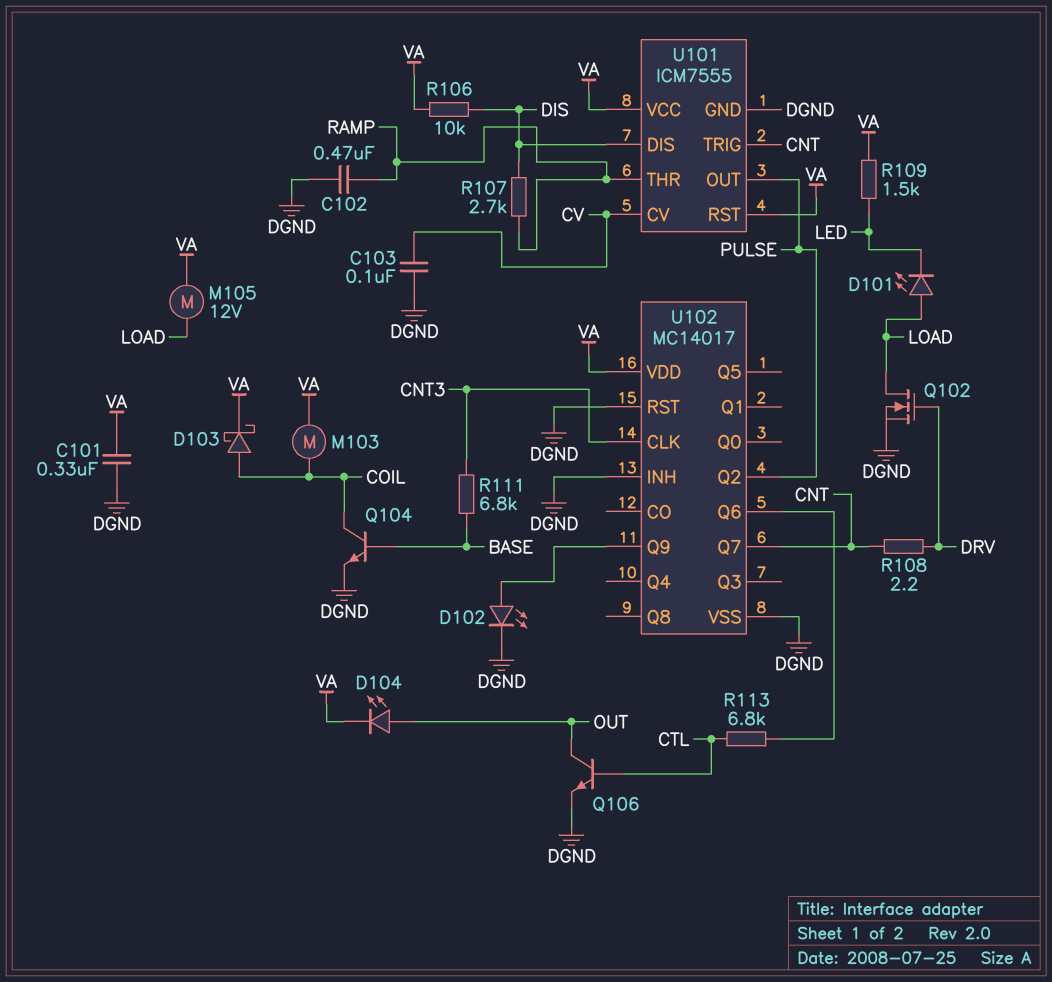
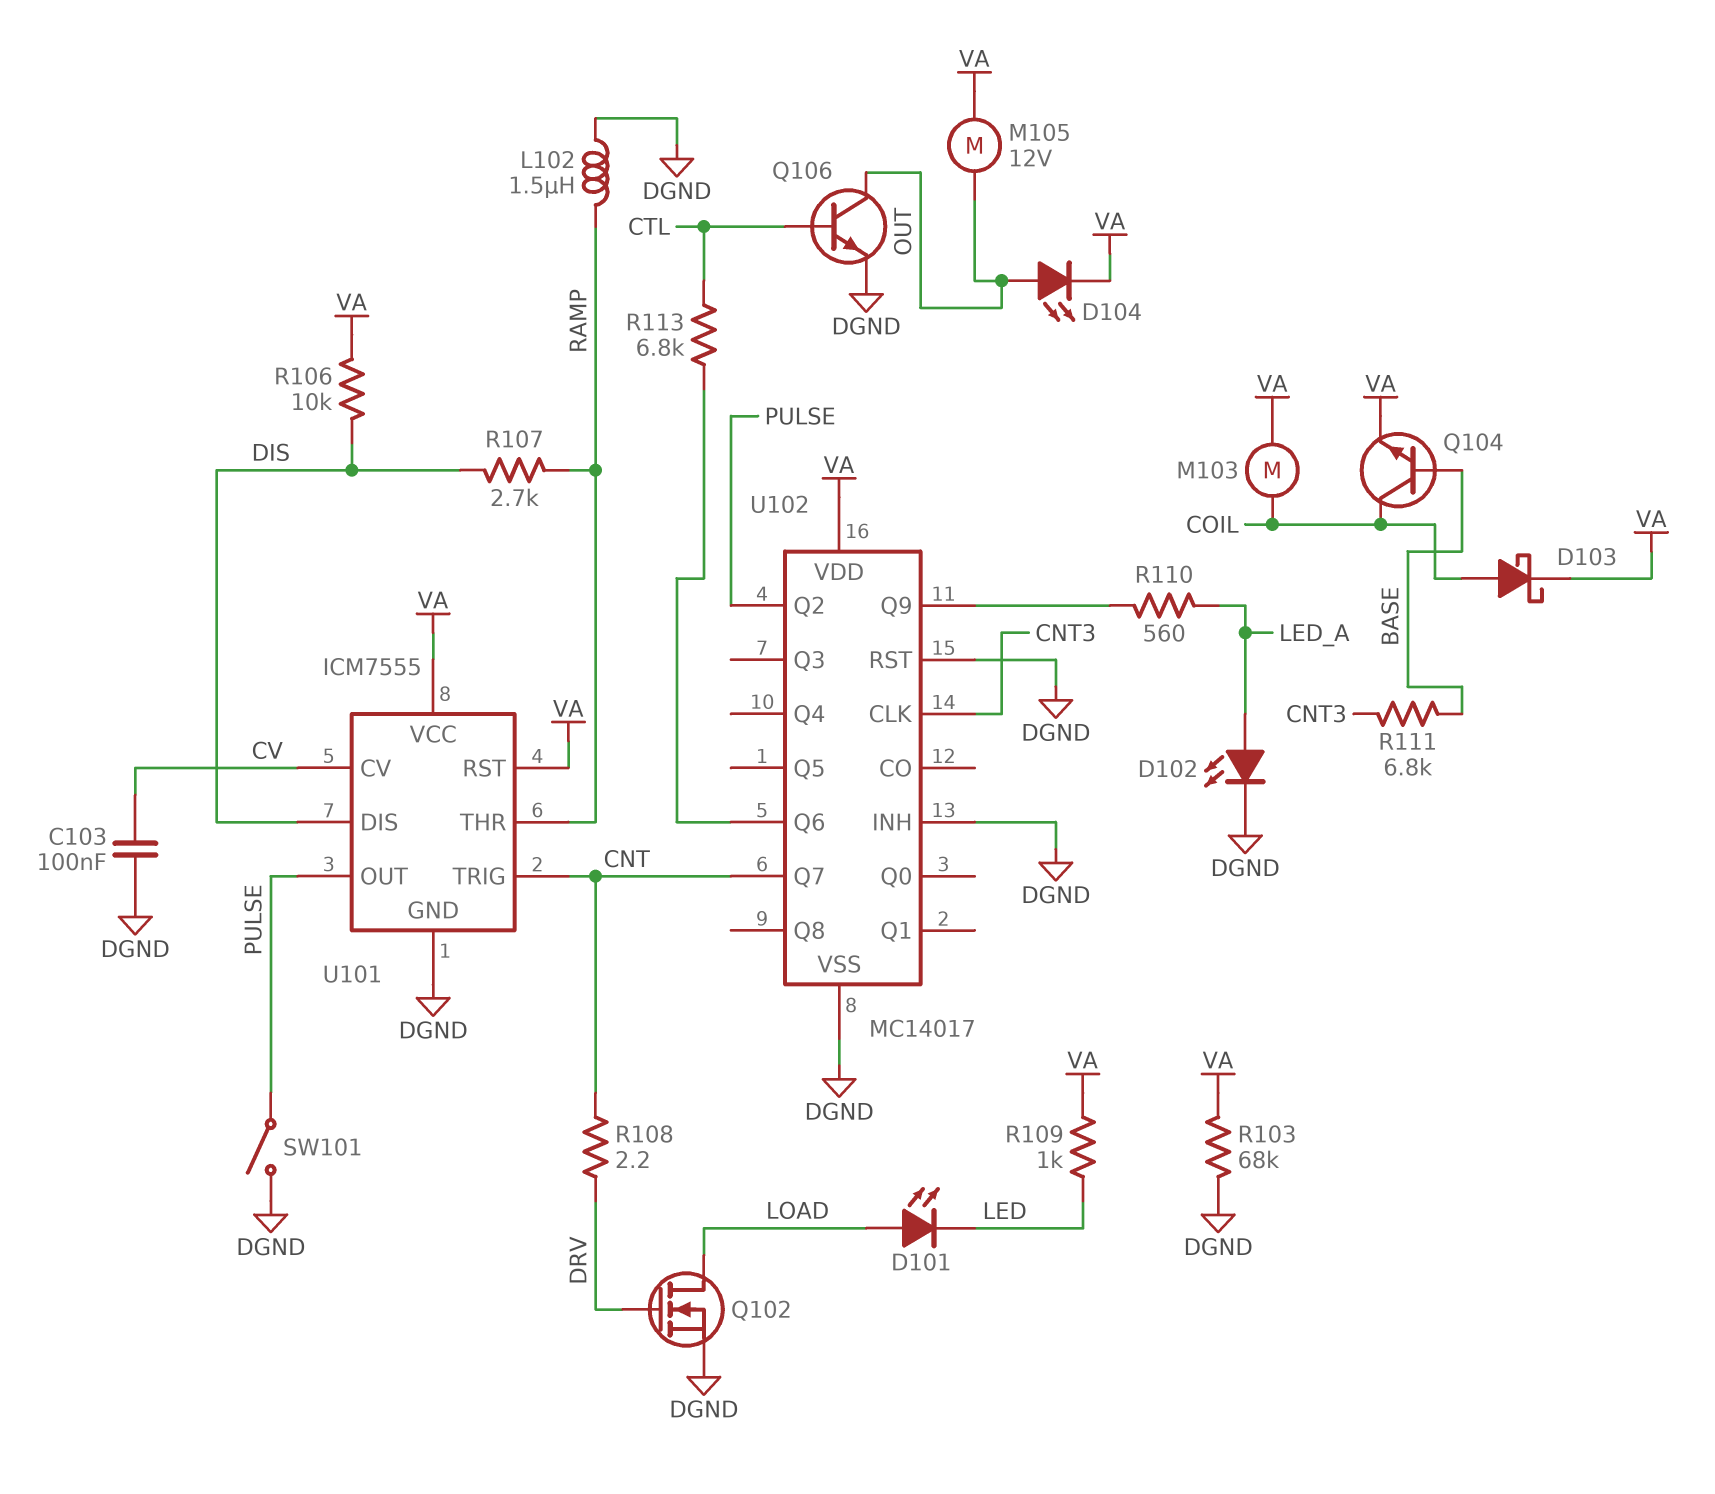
C101: 330nF (DGND, VA) -> none
C102: 470nF (DGND, RAMP) -> none
D102: LED (A U102/Q9, K DGND) -> LED (A LED_A, K DGND)
L102: none -> 1.5uH (DGND, RAMP)
M105: motor 12V (LOAD, VA) -> motor 12V (OUT, VA)
Q104: NPN (B BASE, C COIL, E DGND) -> NPN (B BASE, C COIL, E VA)
R103: none -> 68k (DGND, VA)
R109: 1.5k (LED, VA) -> 1k (LED, VA)
R110: none -> 560 (LED_A, U102/Q9)
SW101: none -> switch (DGND, PULSE)

